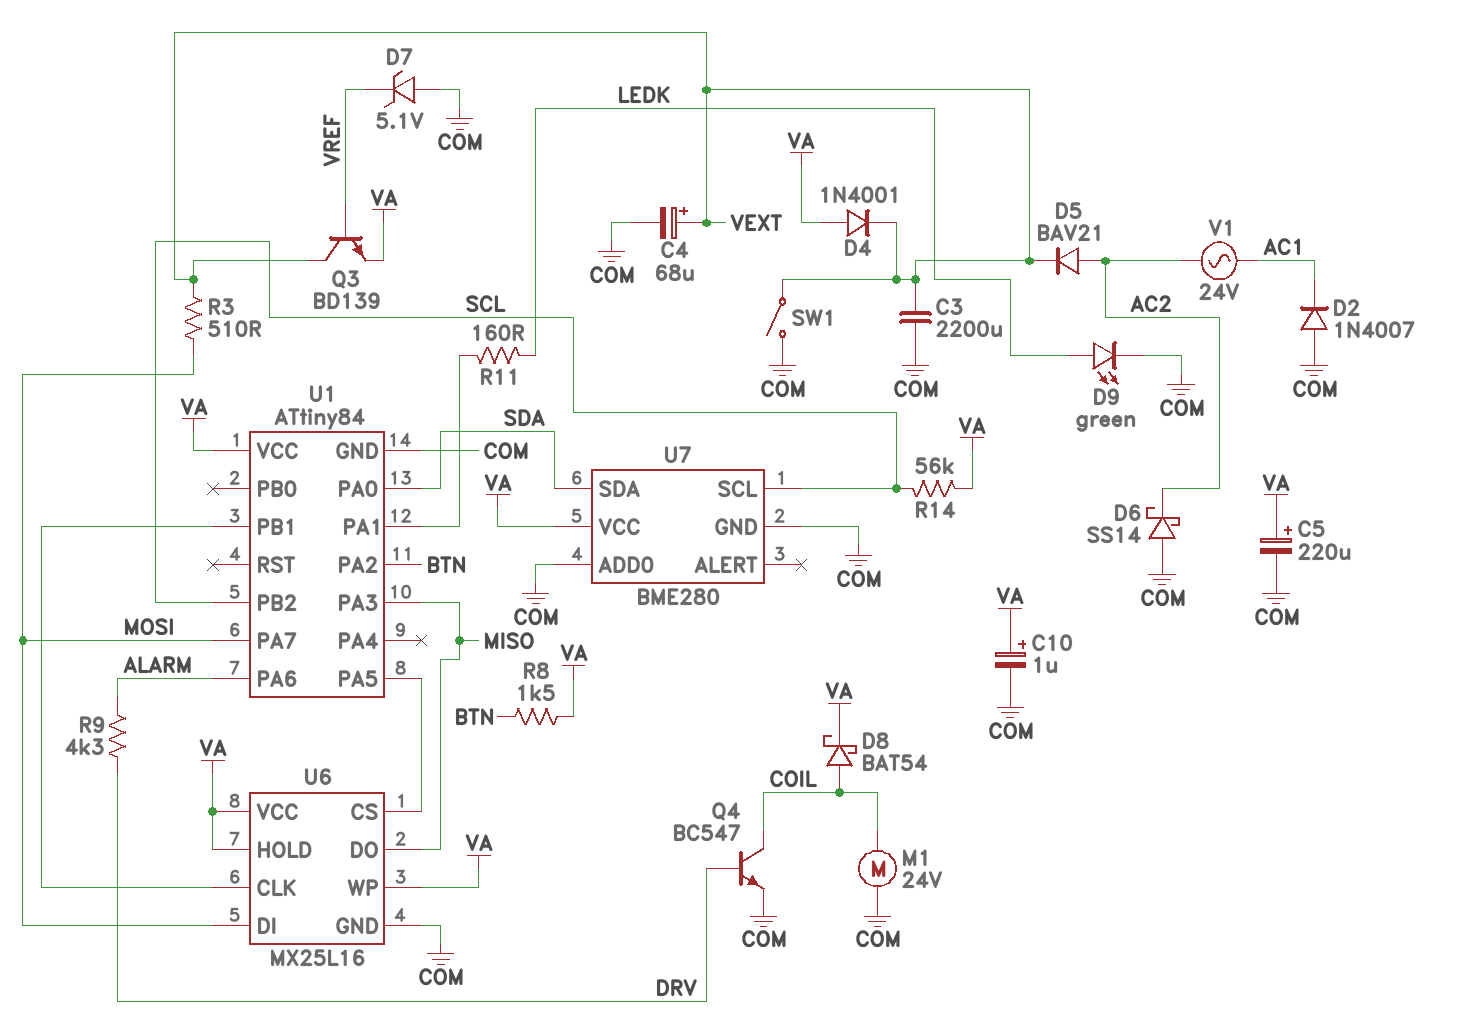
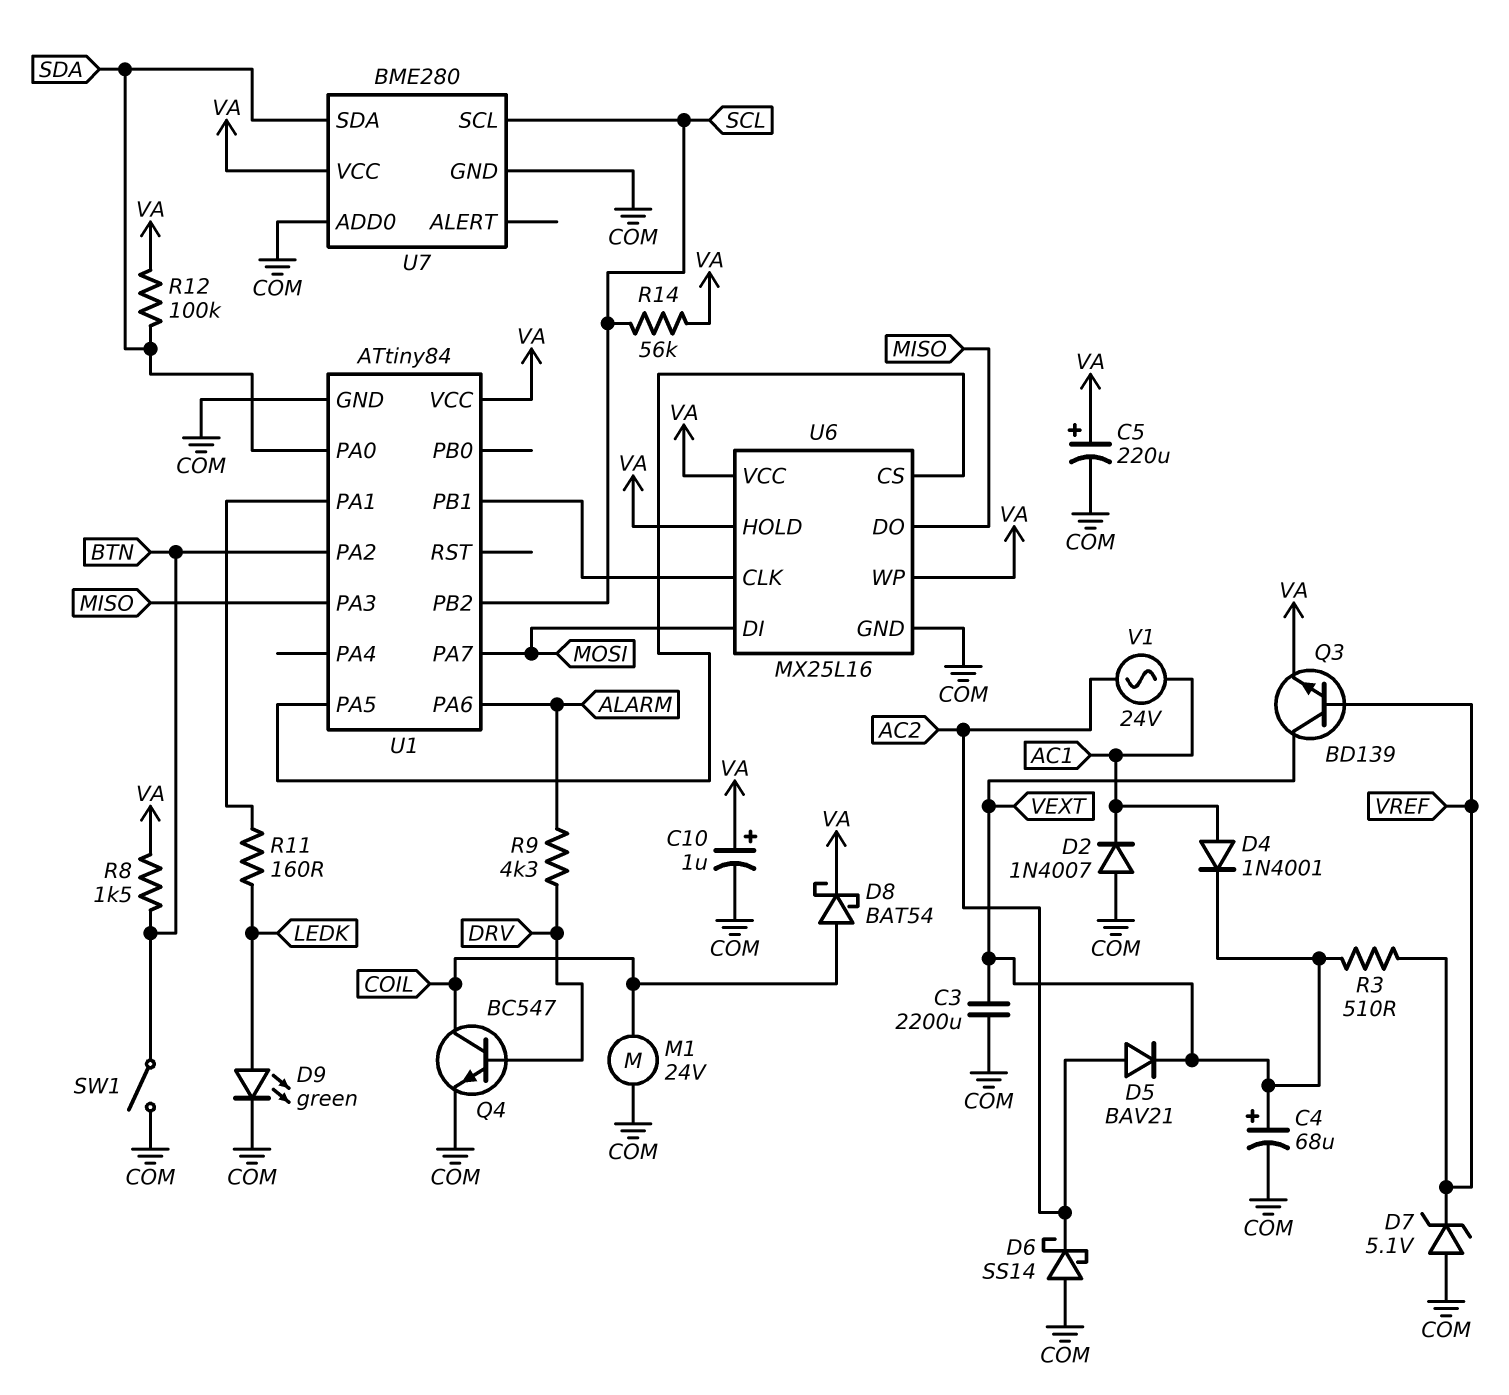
D4: diode 1N4001 (A VA, K VEXT) -> diode 1N4001 (A AC1, K VEXT)
R3: 510 (MOSI, VEXT) -> 510 (VEXT, VREF)
R12: none -> 100k (SDA, VA)
SW1: switch (COM, VEXT) -> switch (BTN, COM)

